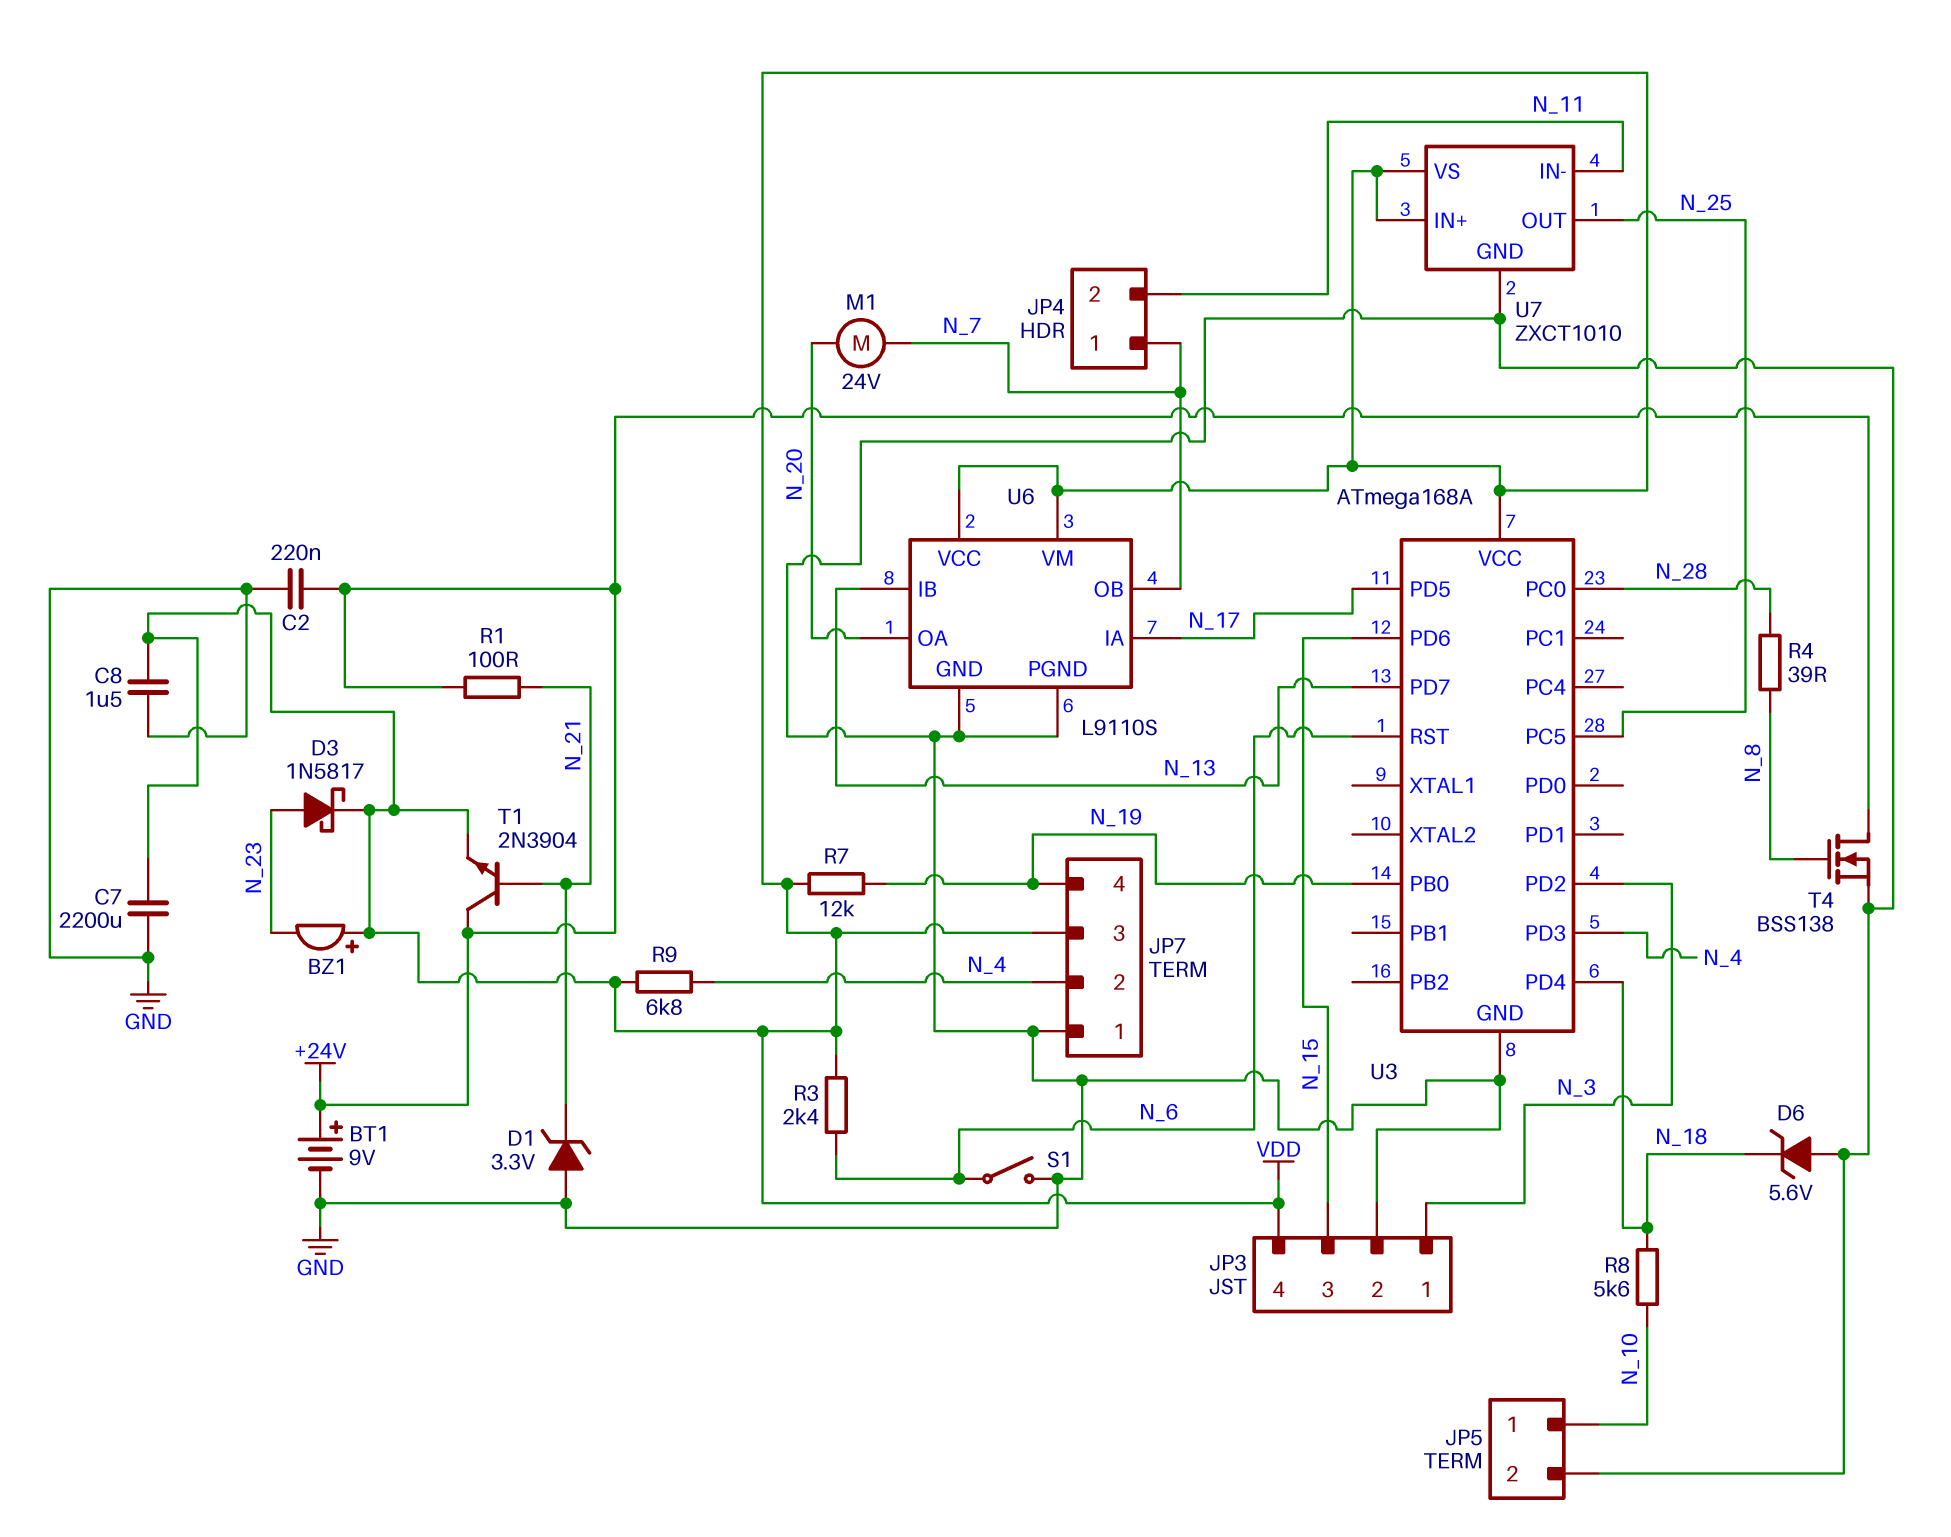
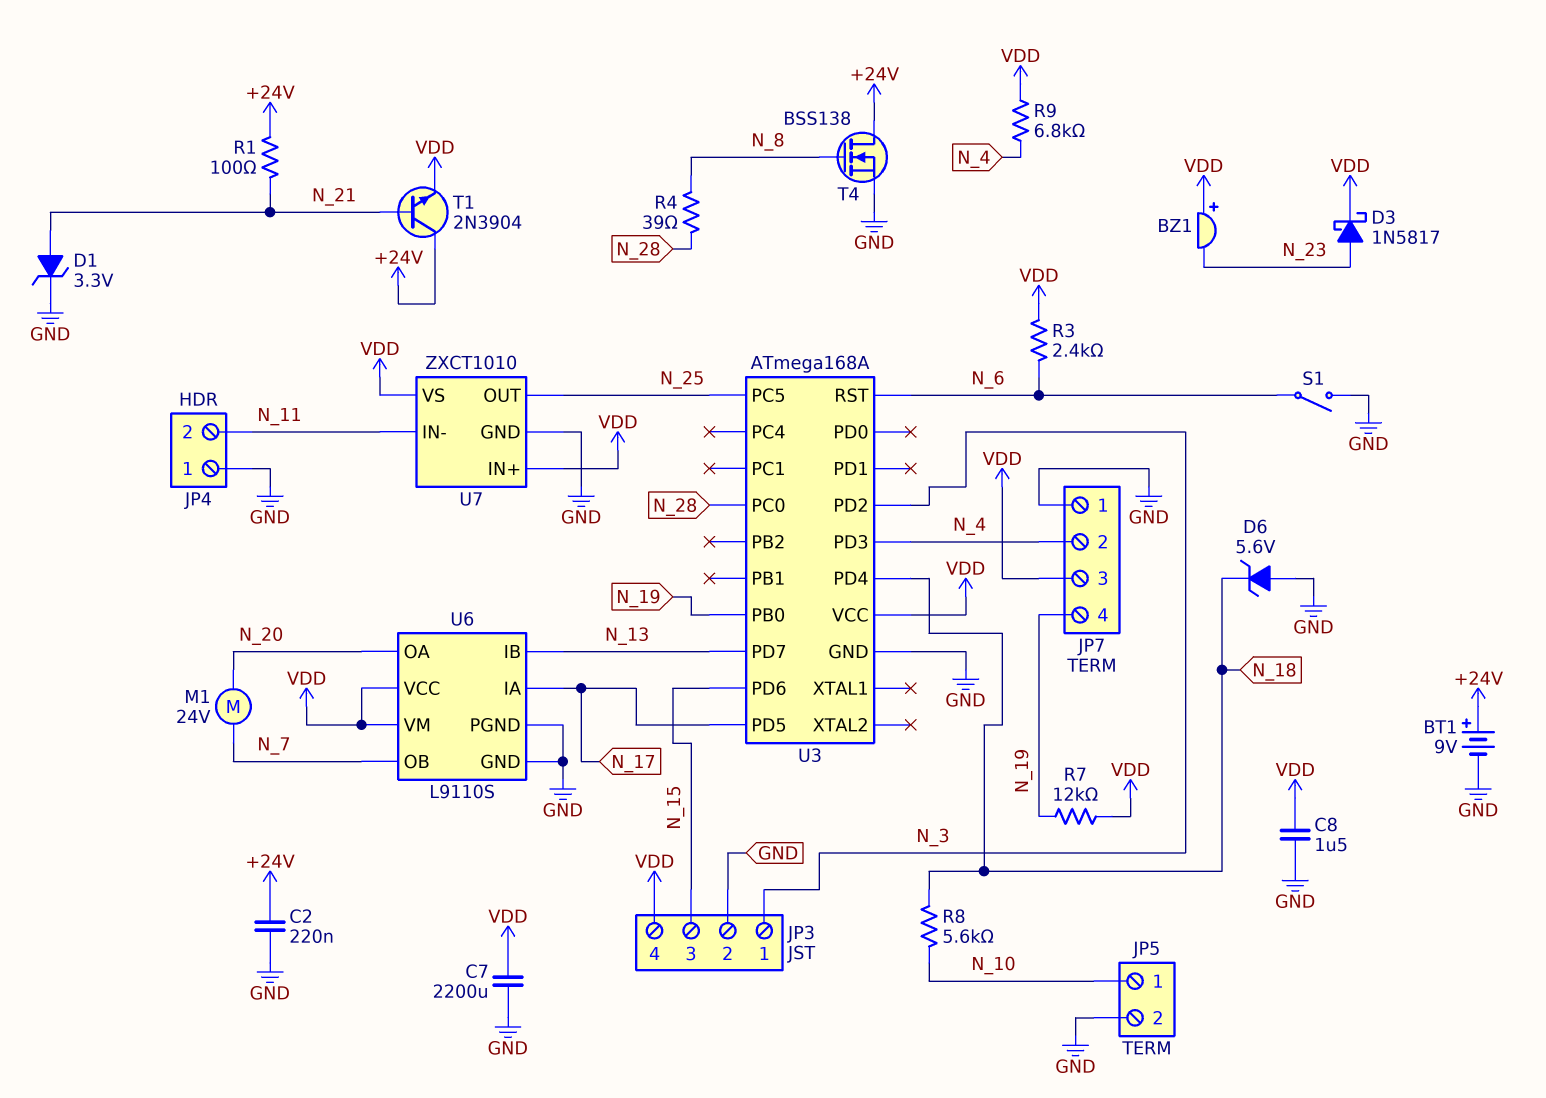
D1: zener 3.3V (A GND, K N_21) -> zener 3.3V (A N_21, K GND)
JP4 pin 1: N_7 -> GND

